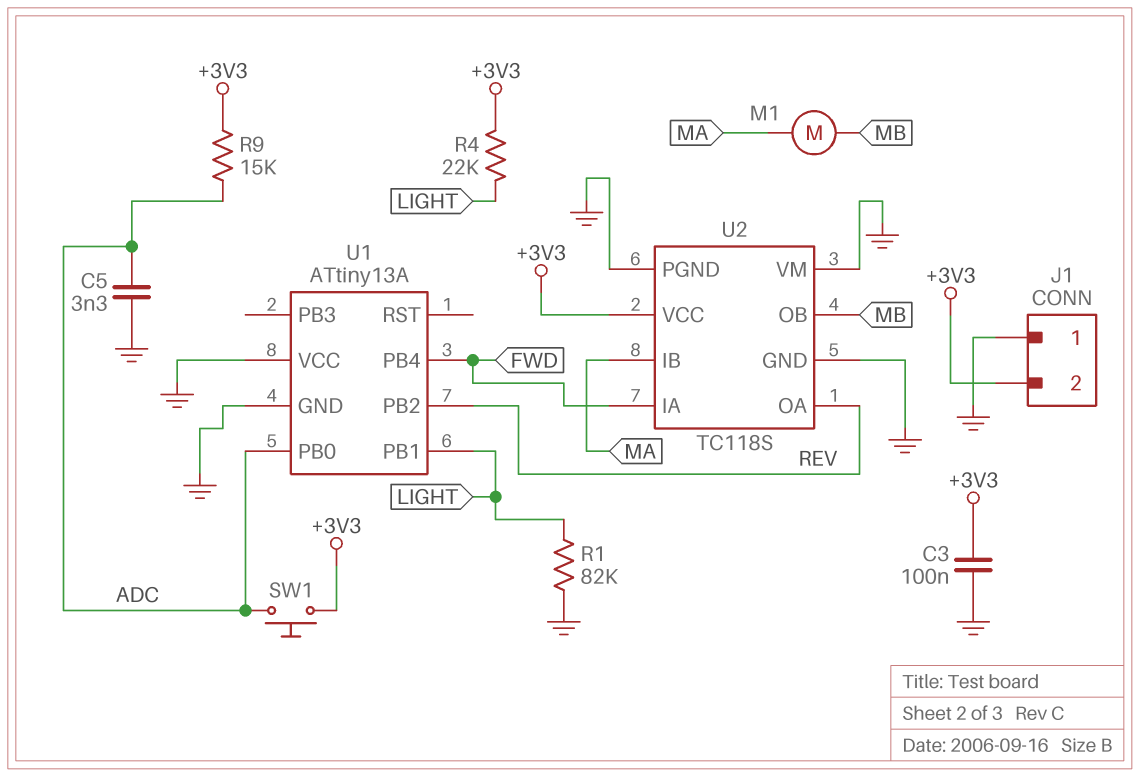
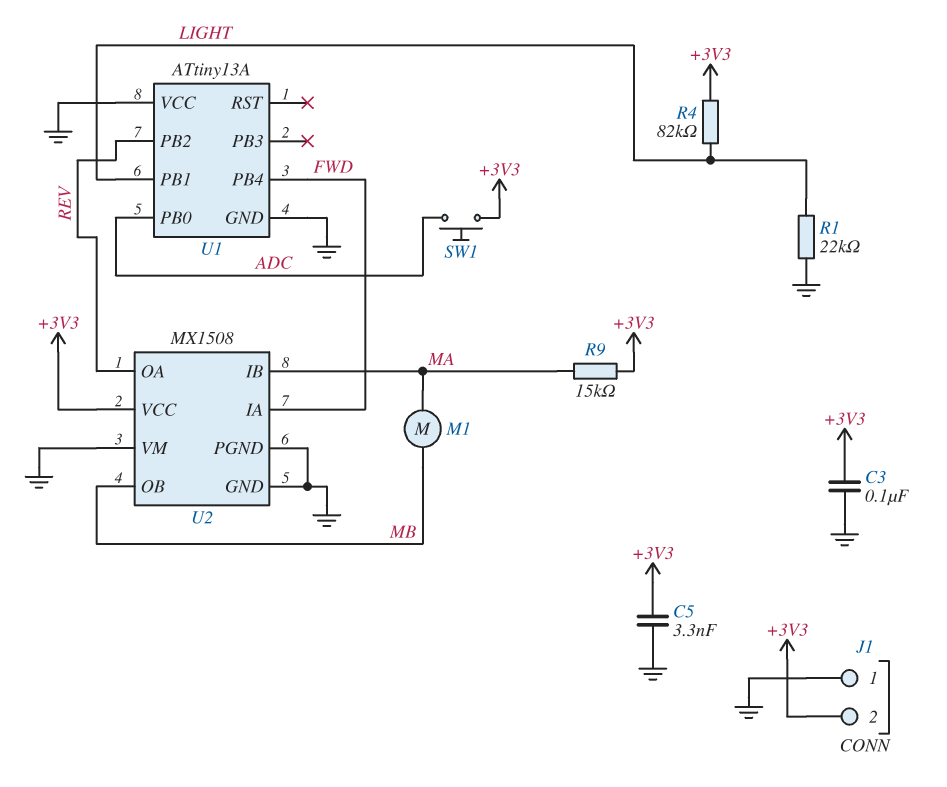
C5: 3.3nF (ADC, GND) -> 3.3nF (+3V3, GND)
R1: 82k (GND, LIGHT) -> 22k (GND, LIGHT)
R4: 22k (+3V3, LIGHT) -> 82k (+3V3, LIGHT)
R9: 15k (+3V3, ADC) -> 15k (+3V3, MA)
U2: TC118S -> MX1508

